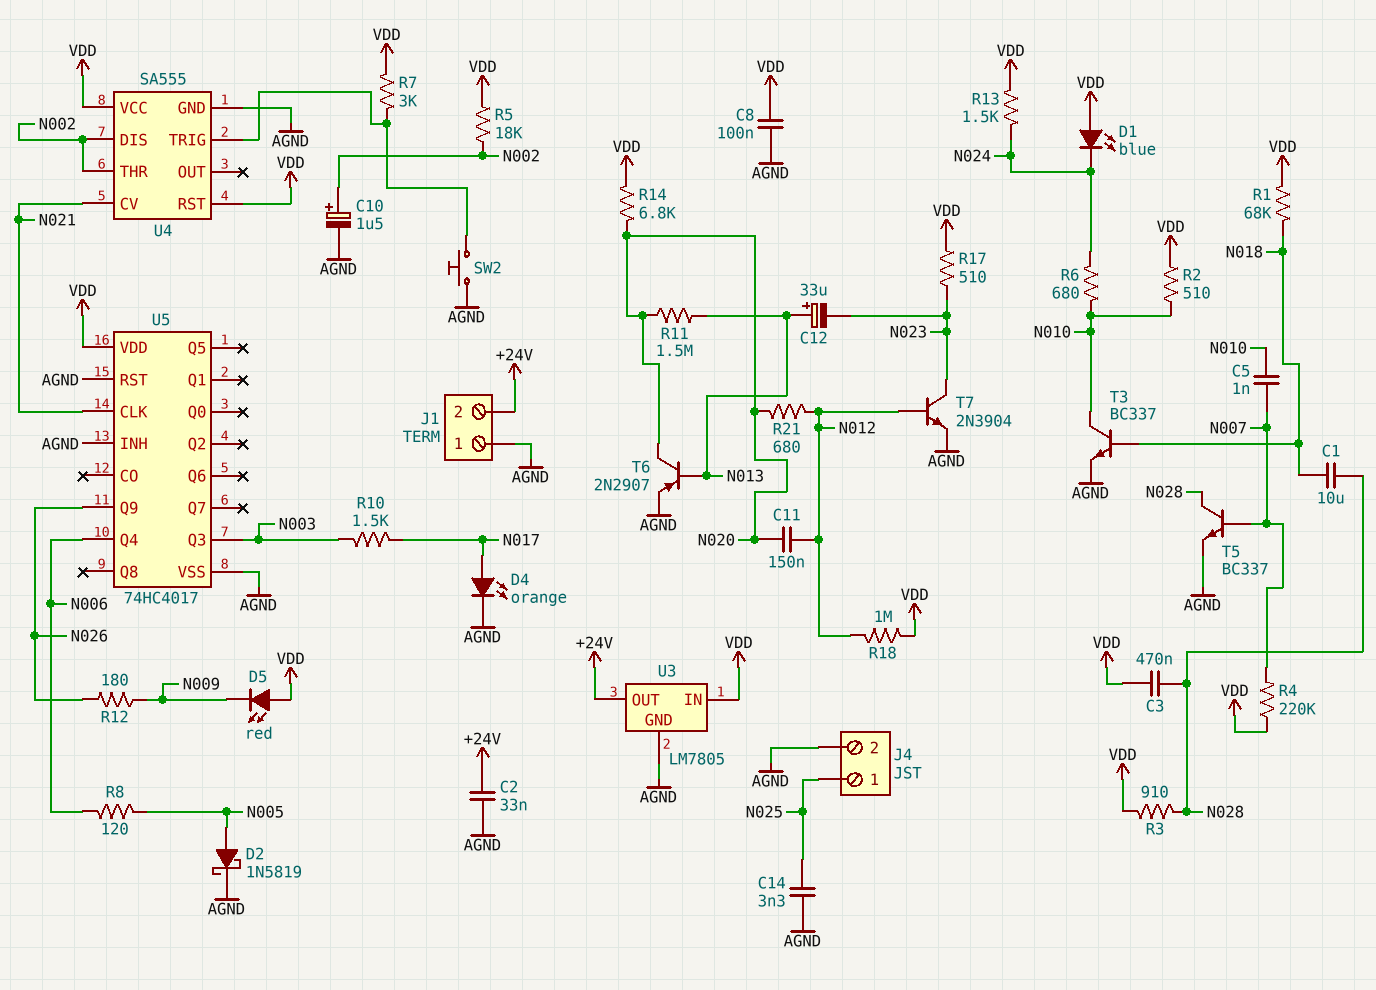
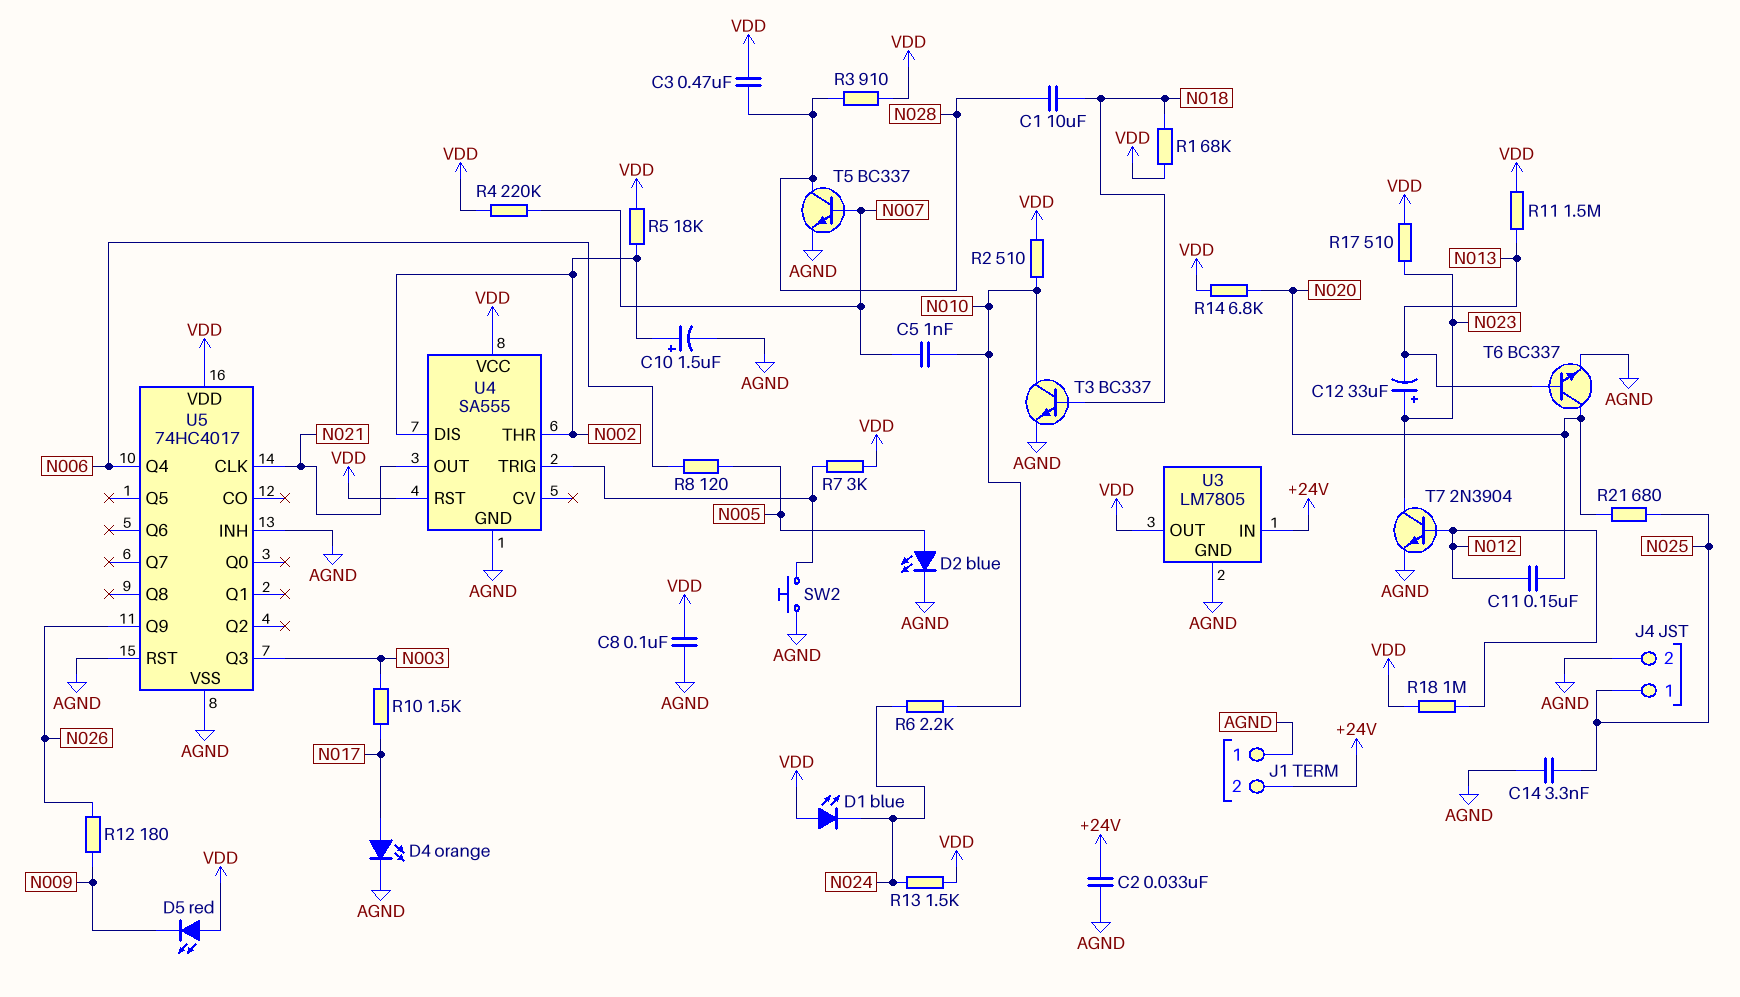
C12: 33uF (plus N013, minus N023) -> 33uF (plus N023, minus N013)
D2: schottky 1N5819 (A N005, K AGND) -> LED blue (A N005, K AGND)
R6: 680 (N010, N024) -> 2.2k (N010, N024)
R11: 1.5M (N013, N020) -> 1.5M (N013, VDD)
R21: 680 (N012, N020) -> 680 (N020, N025)
T6: PNP 2N2907 (B N013, C N020, E AGND) -> NPN BC337 (B N013, C N020, E AGND)
U3 pin IN: VDD -> +24V
U3 pin OUT: +24V -> VDD
U4 pin CV: N021 -> none
U4 pin OUT: none -> N021

